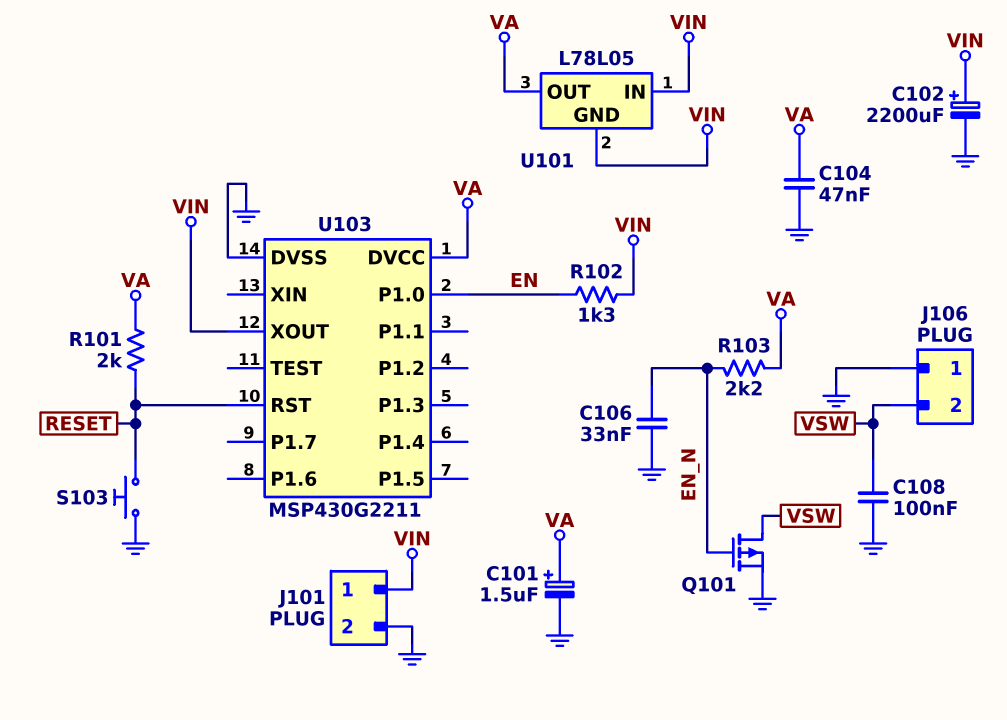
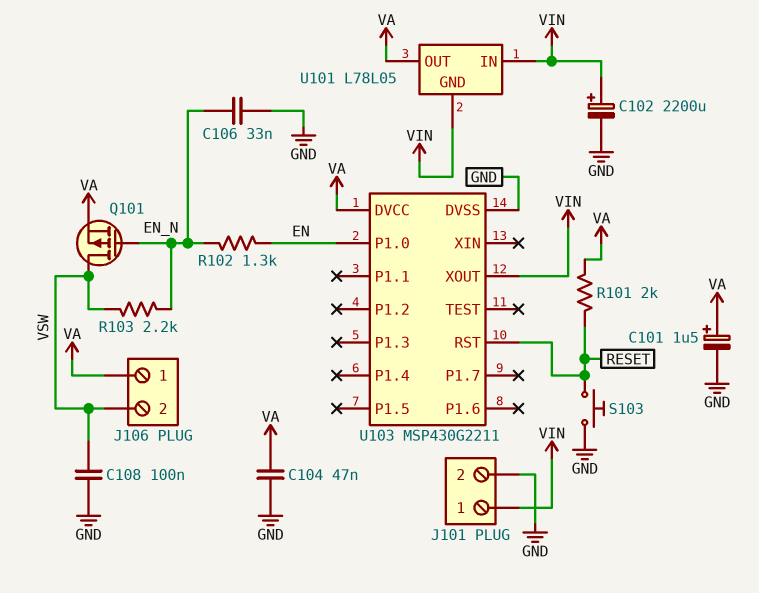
J106 pin 1: GND -> VA
Q101: PMOS (G EN_N, D VSW, S GND) -> PMOS (G EN_N, D VSW, S VA)
R102: 1.3k (EN, VIN) -> 1.3k (EN, EN_N)
R103: 2.2k (EN_N, VA) -> 2.2k (EN_N, VSW)

